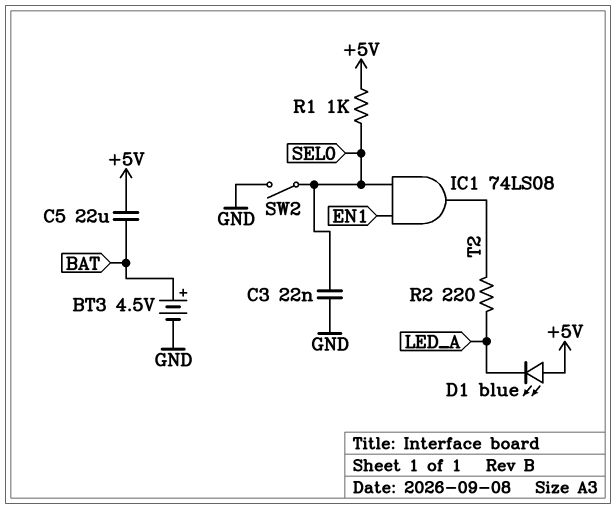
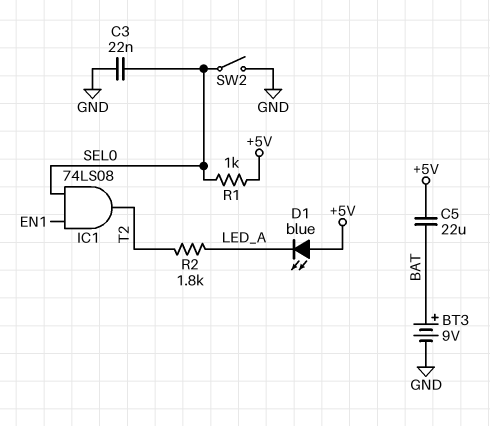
BT3: 4.5V (plus BAT, minus GND) -> 9V (plus BAT, minus GND)
R2: 220 (LED_A, T2) -> 1.8k (LED_A, T2)

